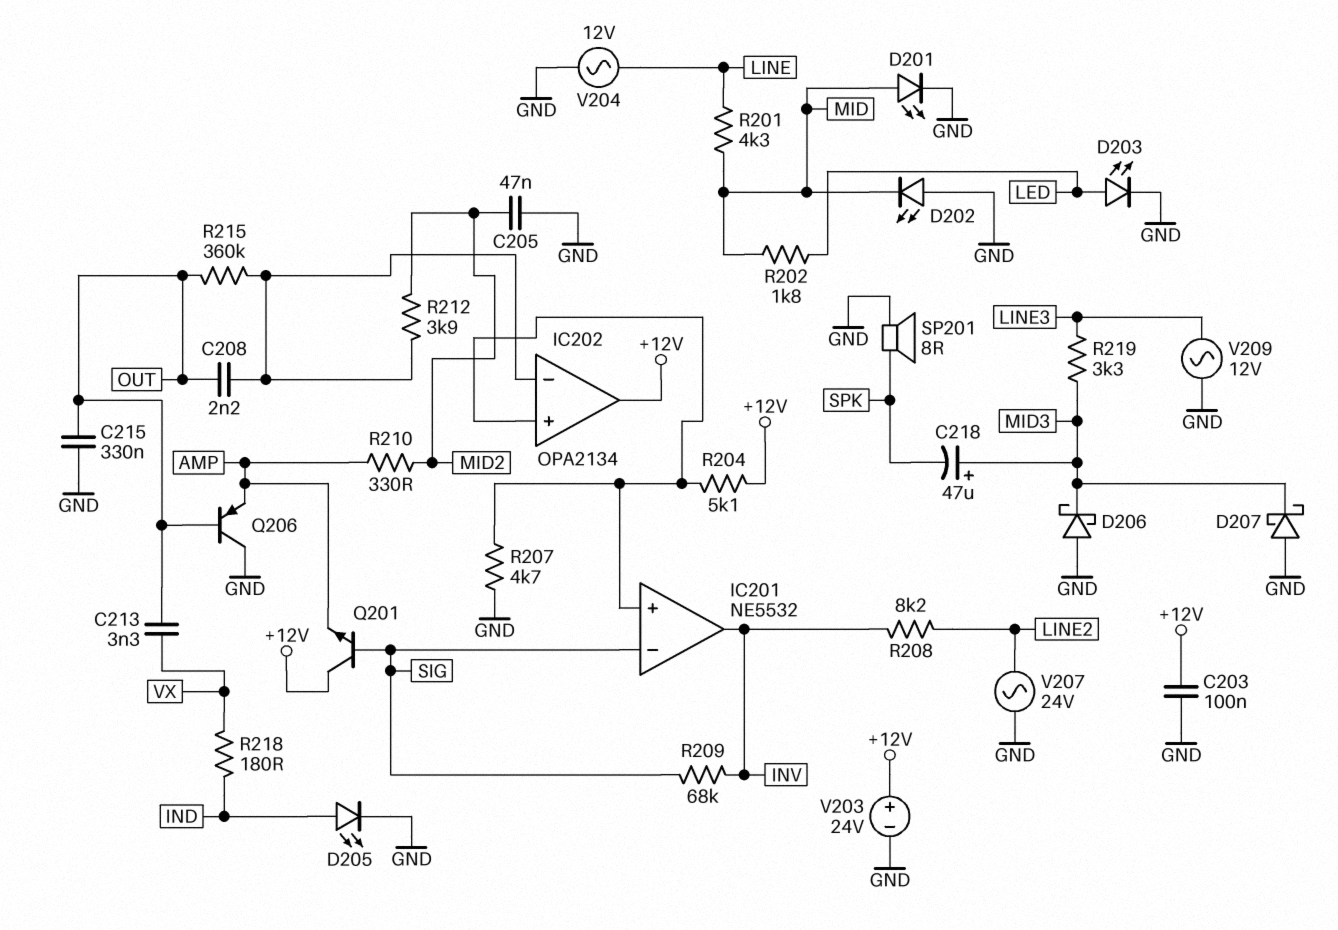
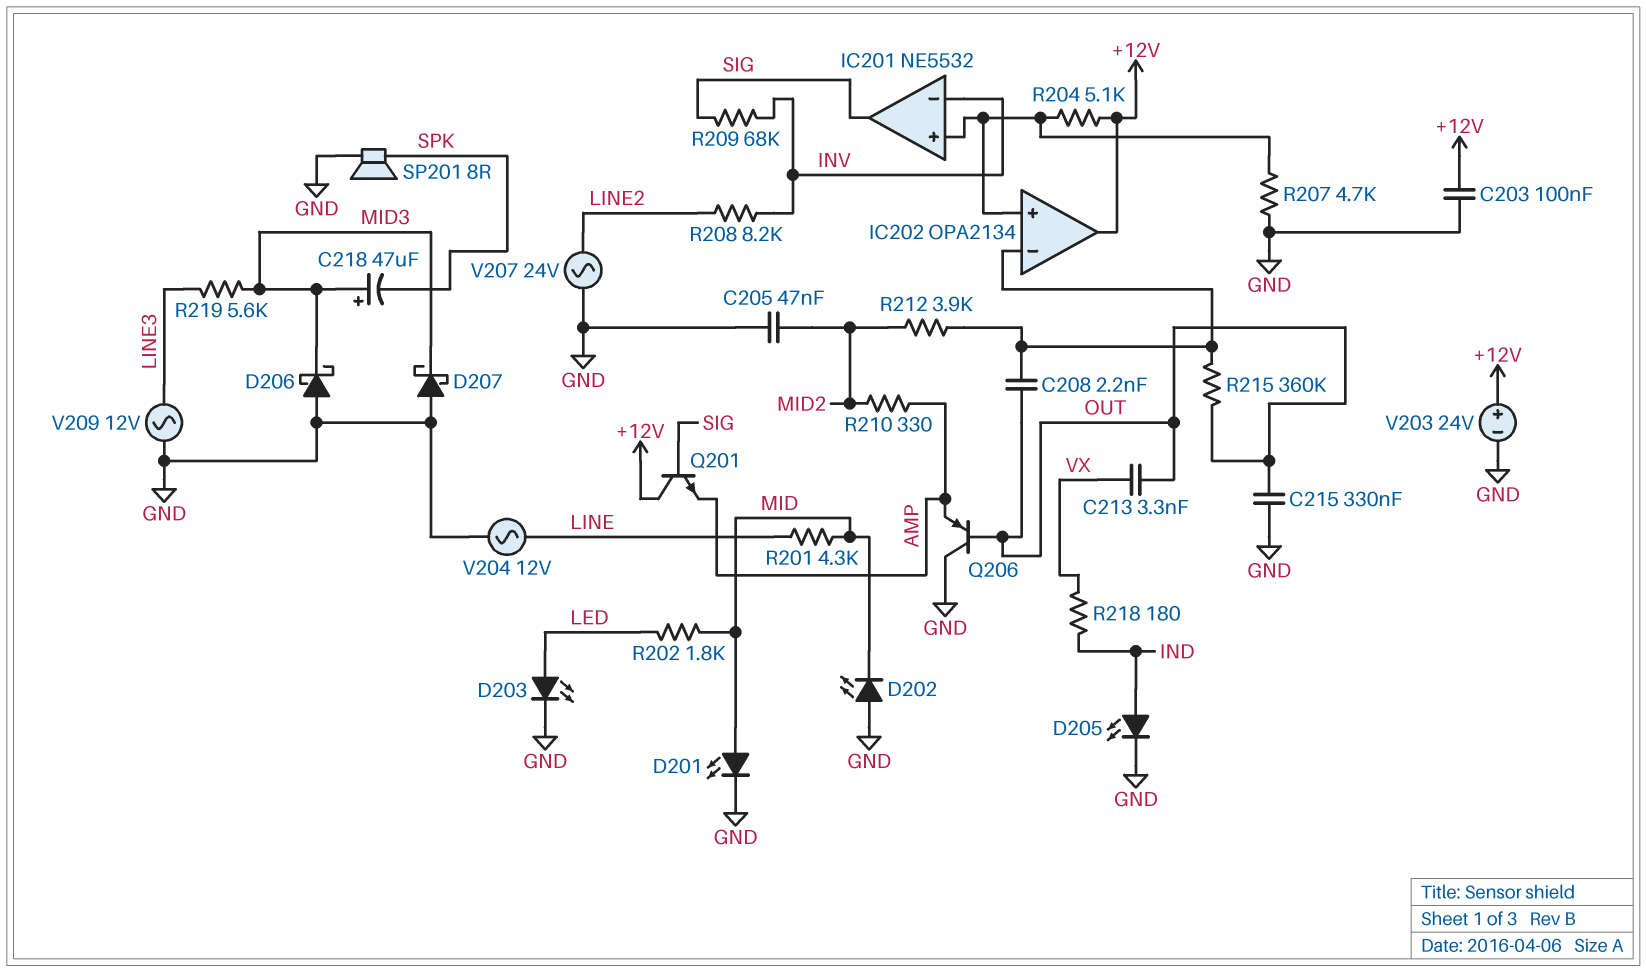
IC201 pin in-: SIG -> INV
IC201 pin out: INV -> SIG
R219: 3.3k (LINE3, MID3) -> 5.6k (LINE3, MID3)

